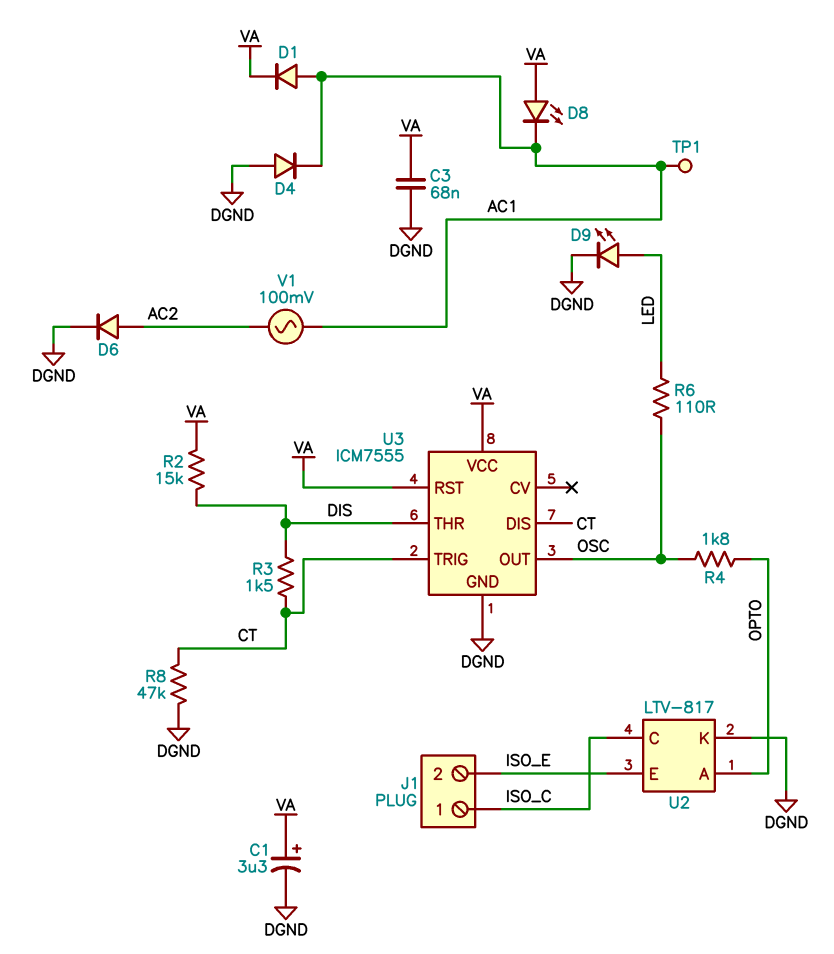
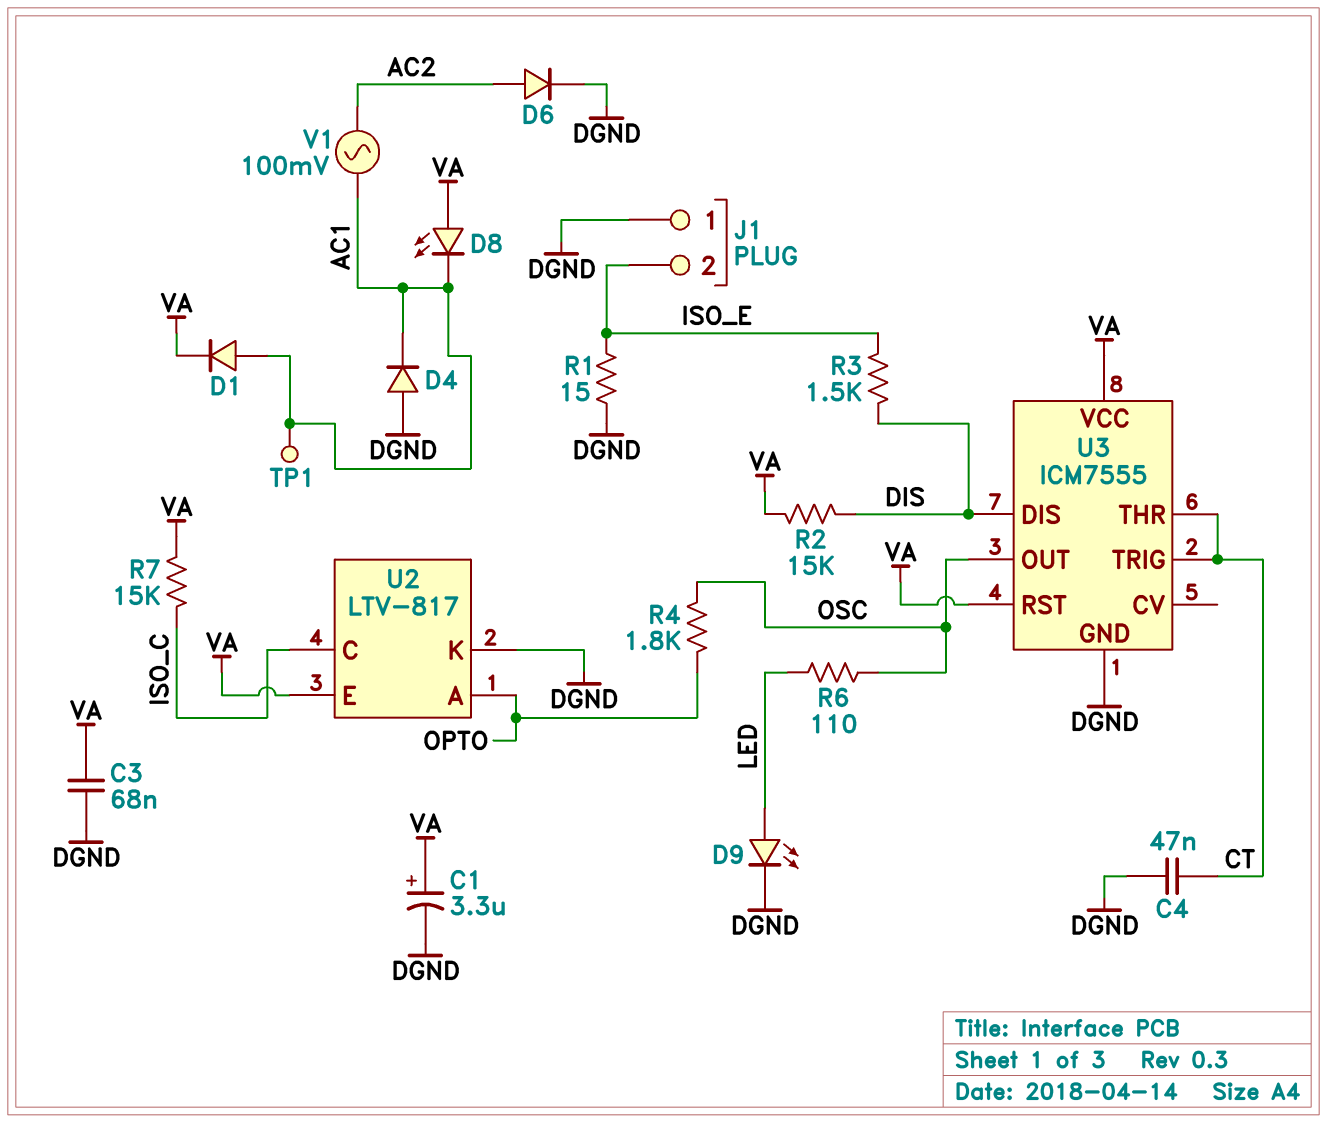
C4: none -> 47nF (CT, DGND)
J1 pin 1: ISO_C -> DGND
R1: none -> 15 (DGND, ISO_E)
R3: 1.5k (CT, DIS) -> 1.5k (DIS, ISO_E)
R7: none -> 15k (ISO_C, VA)
R8: 47k (CT, DGND) -> none
U2 pin E: ISO_E -> VA
U3 pin DIS: CT -> DIS
U3 pin THR: DIS -> CT

